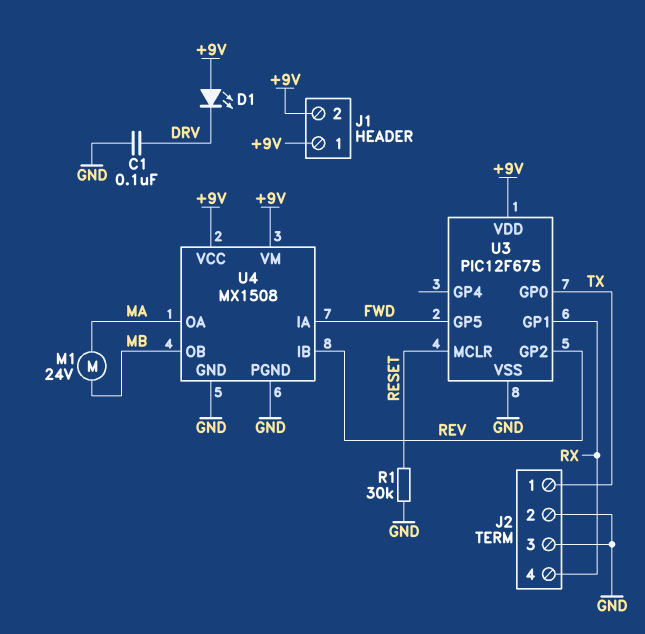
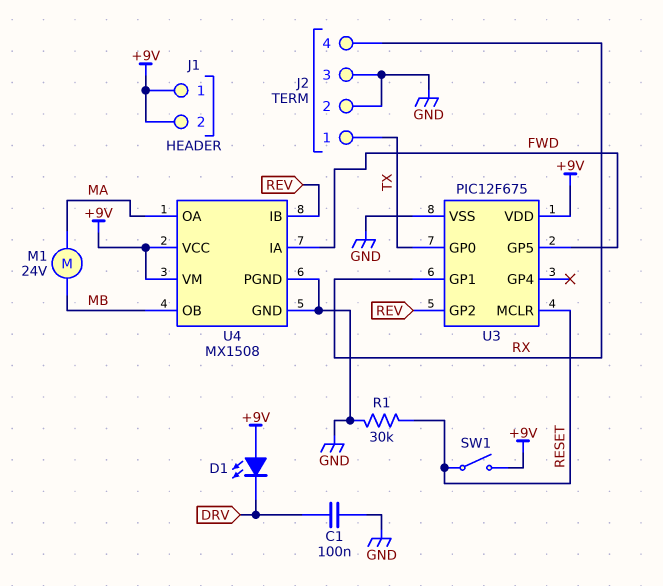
SW1: none -> switch (+9V, RESET)

